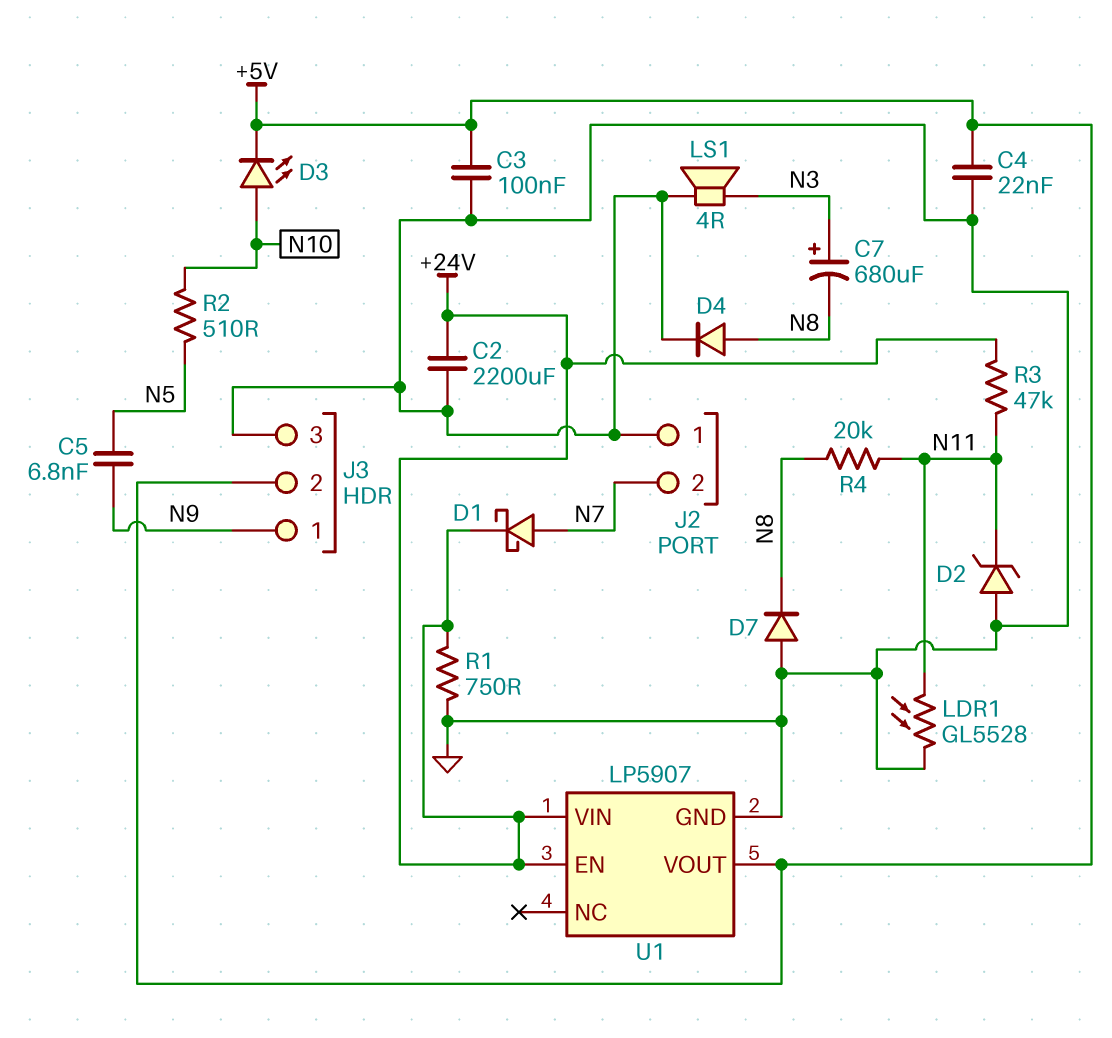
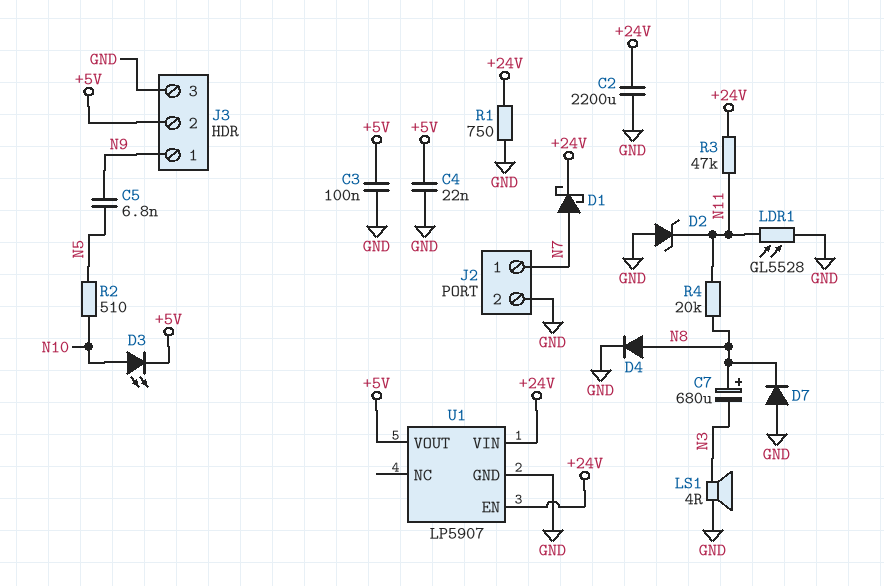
C7: 680uF (plus N3, minus N8) -> 680uF (plus N8, minus N3)
J2 pin 1: GND -> N7
J2 pin 2: N7 -> GND

